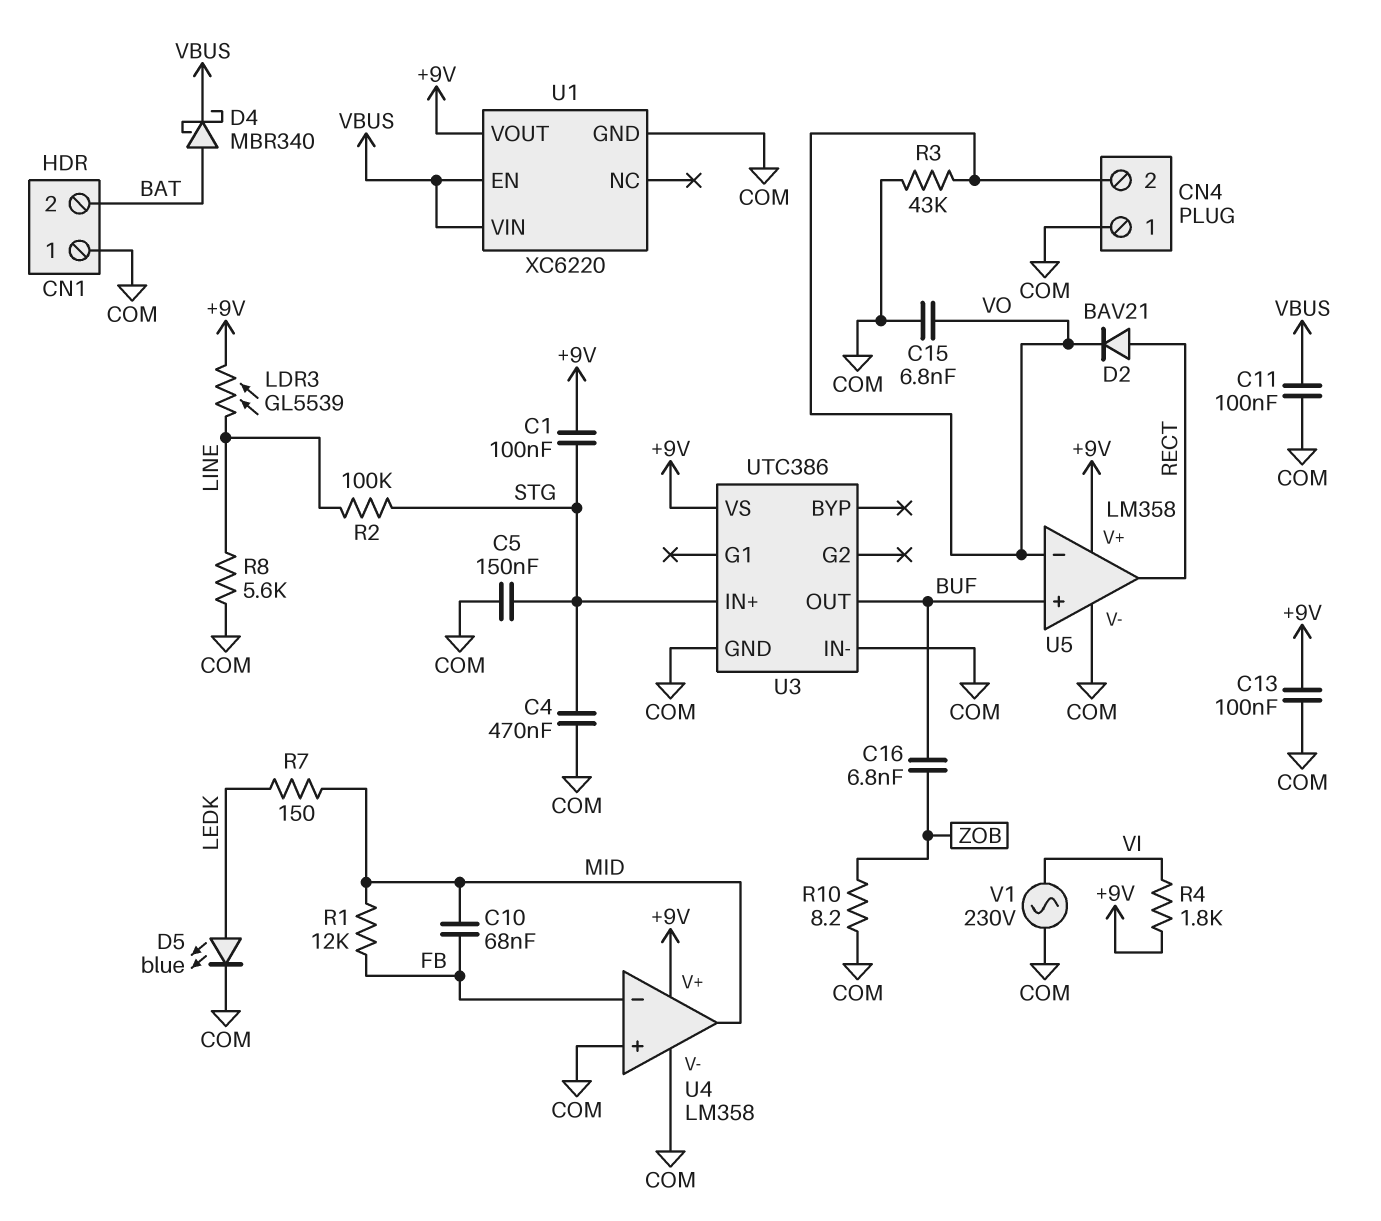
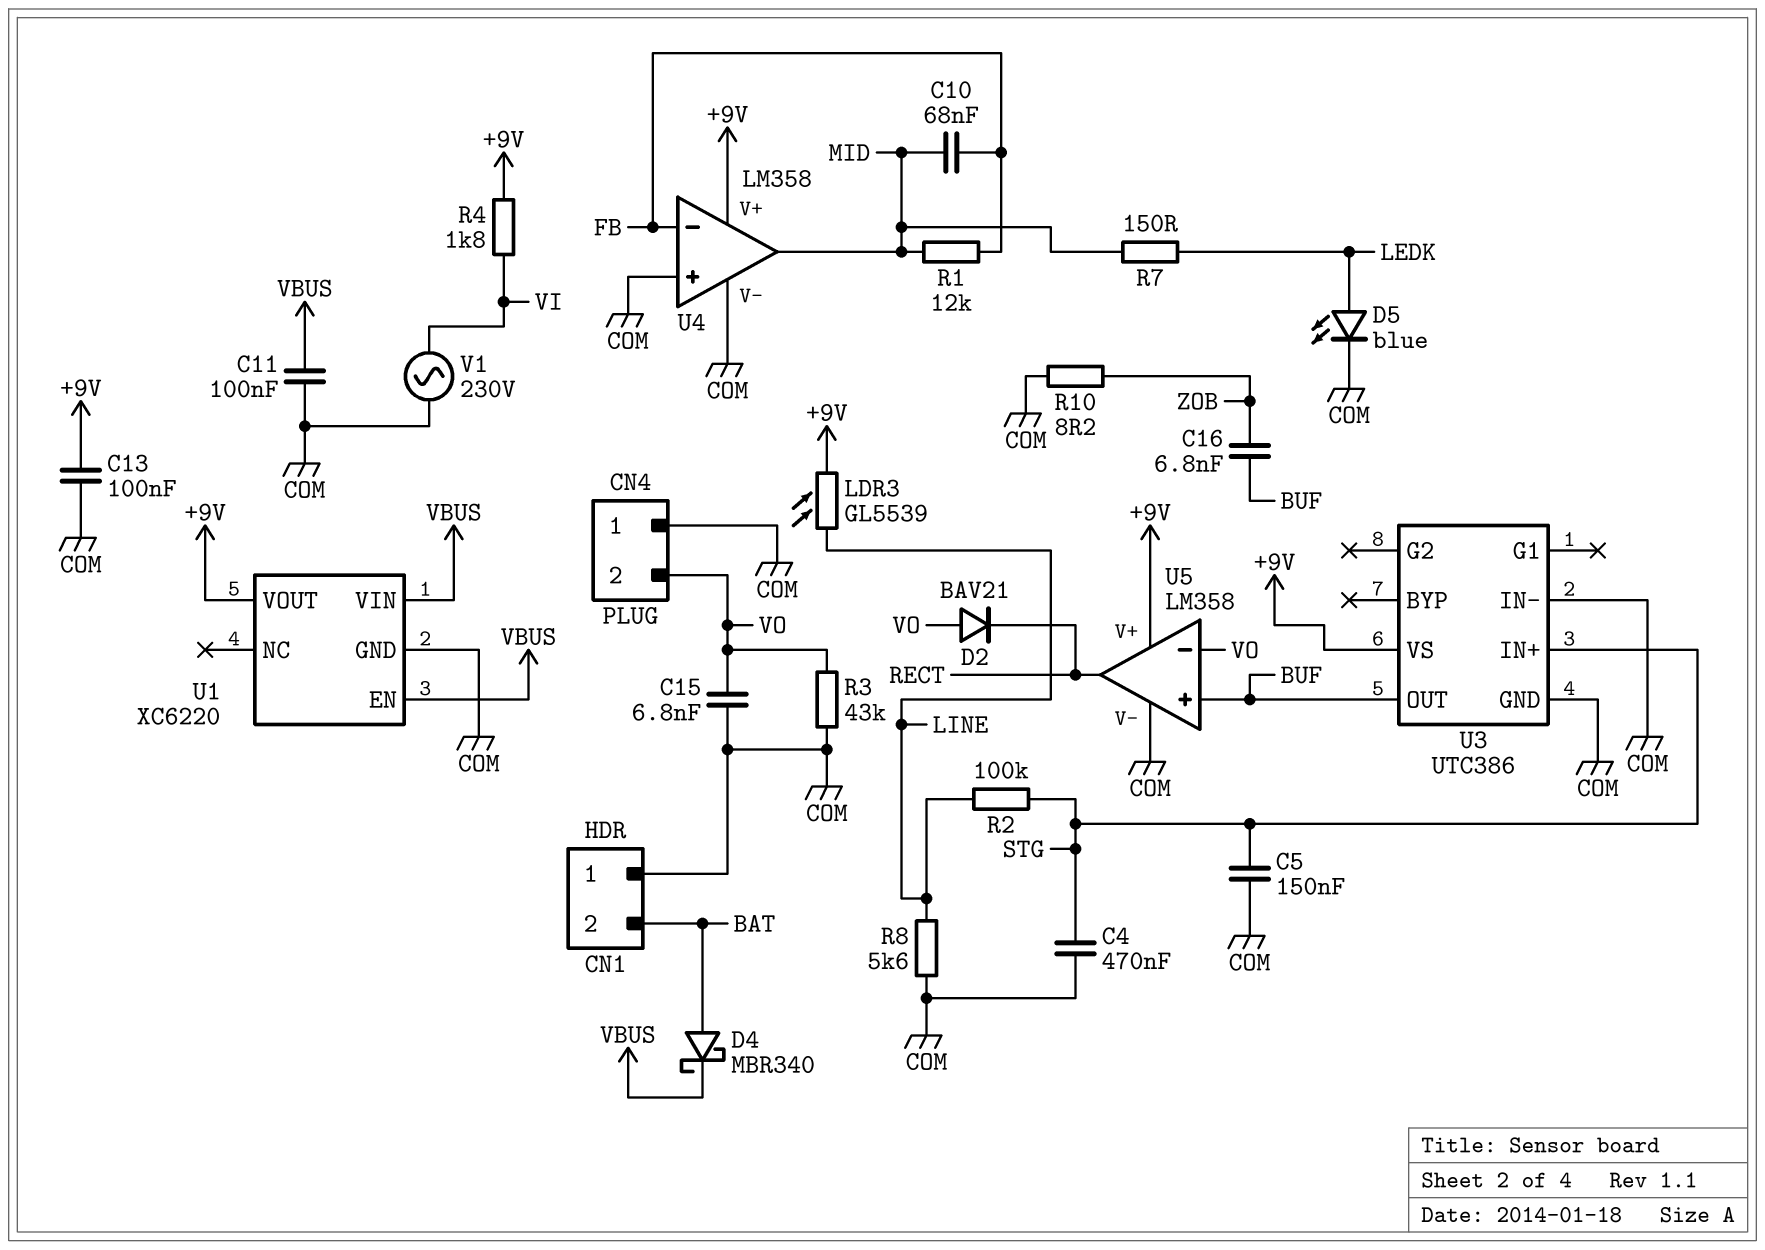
C1: 100nF (+9V, STG) -> none
D2: diode BAV21 (A RECT, K VO) -> diode BAV21 (A VO, K RECT)

